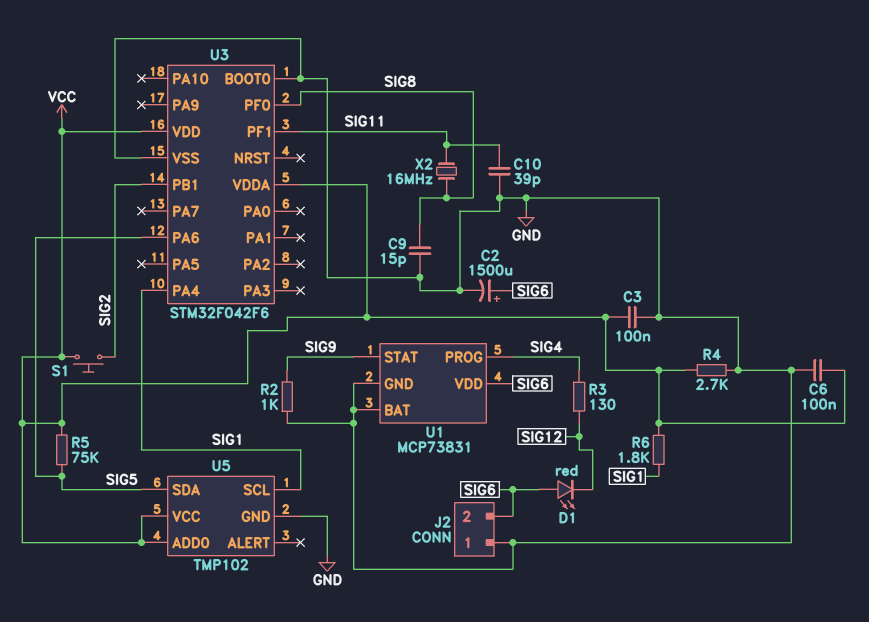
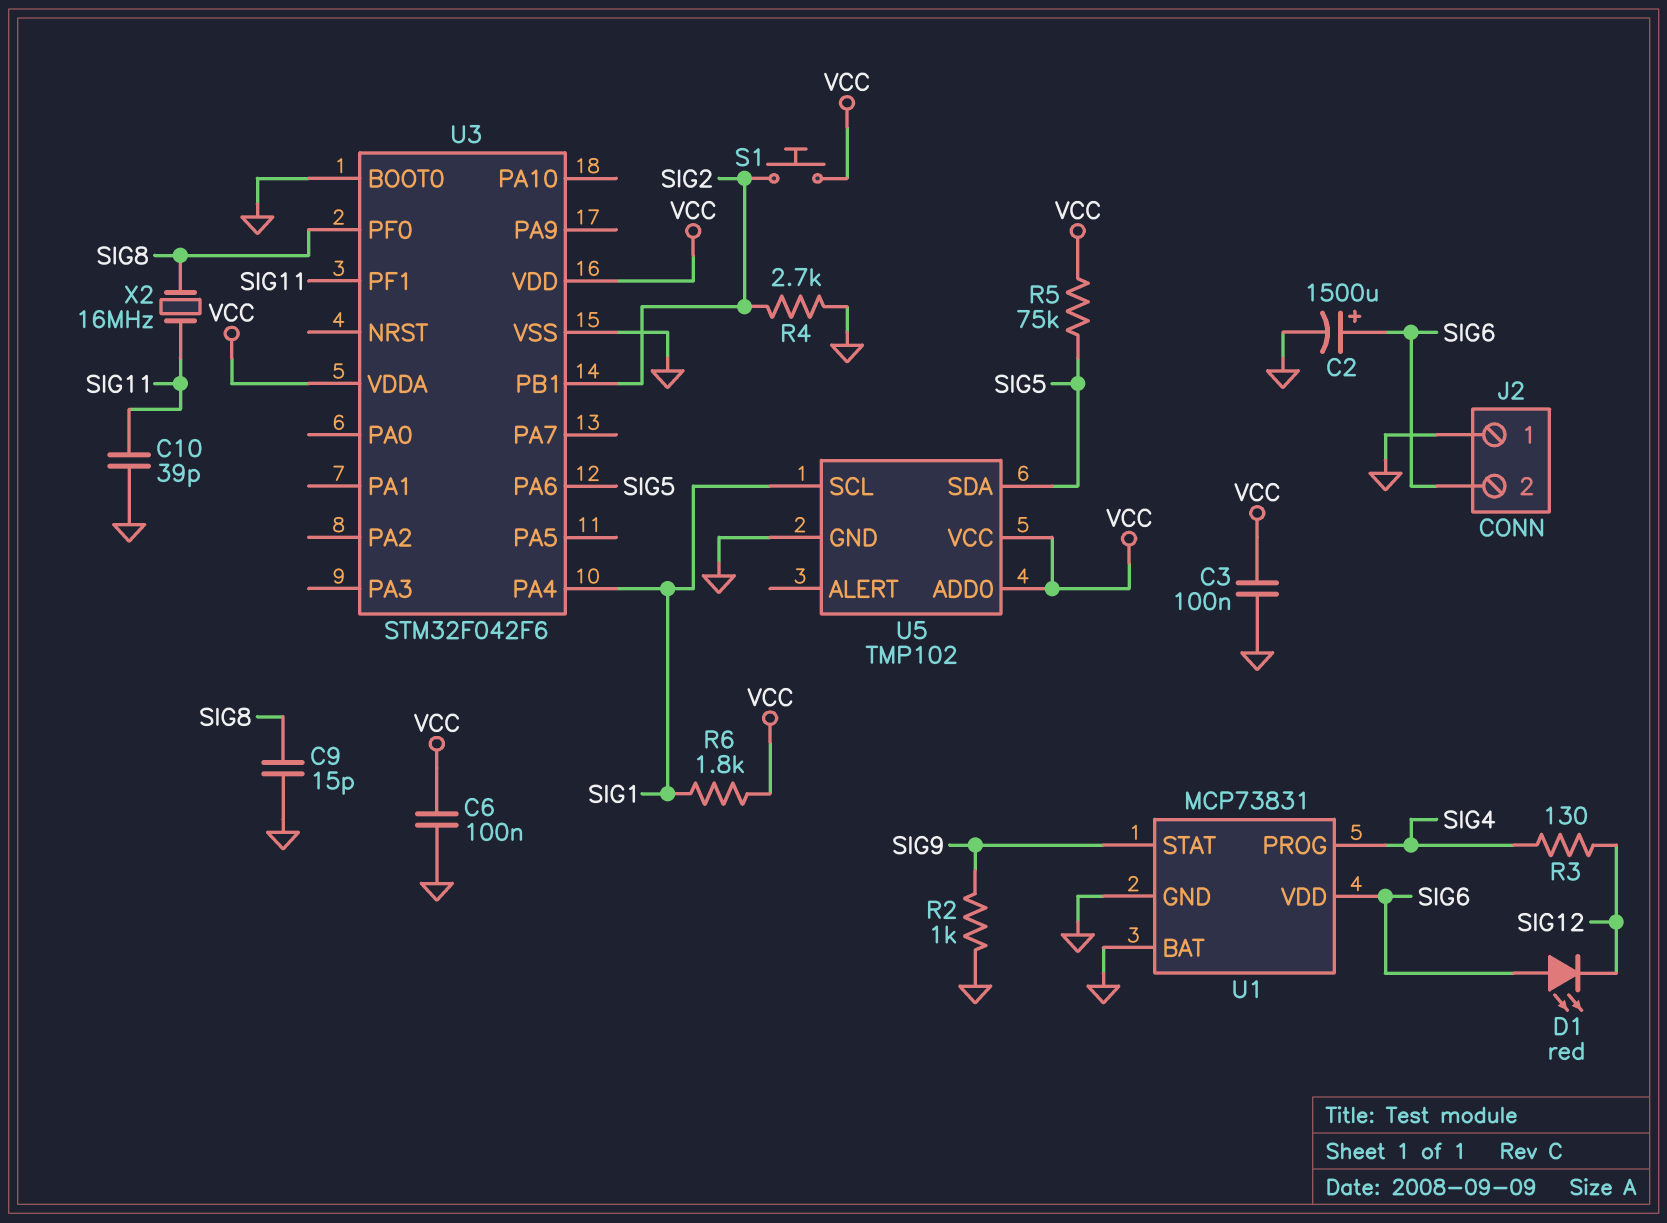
R4: 2.7k (GND, VCC) -> 2.7k (GND, SIG2)

